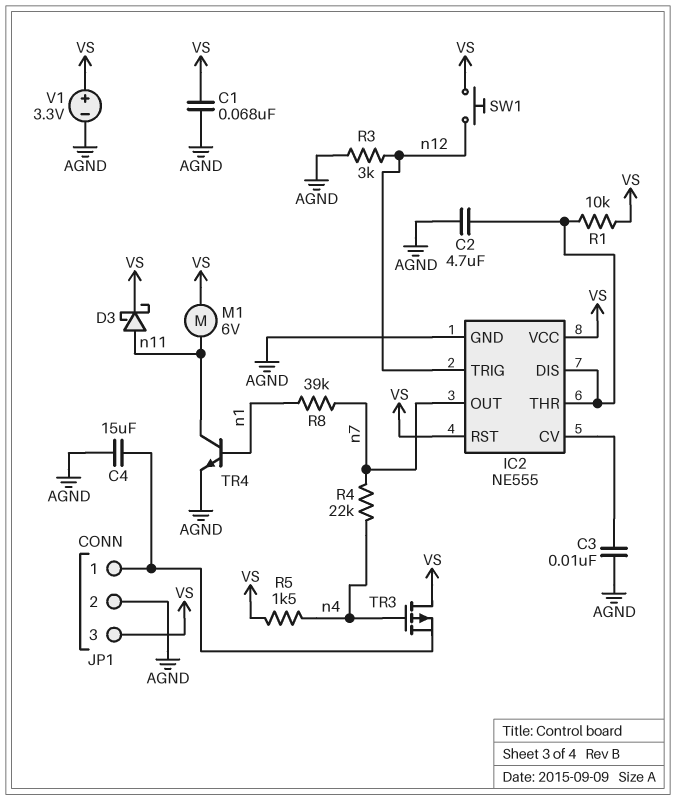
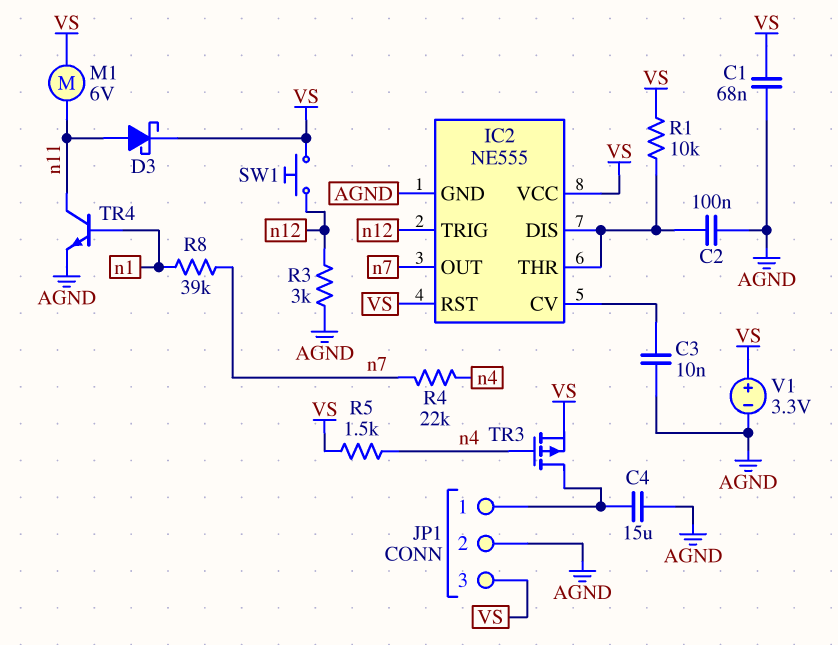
C2: 4.7uF (AGND, IC2/DIS) -> 100nF (AGND, IC2/DIS)
TR3: PMOS (G n4, D VS, S JP1/1) -> PMOS (G n4, D JP1/1, S VS)

